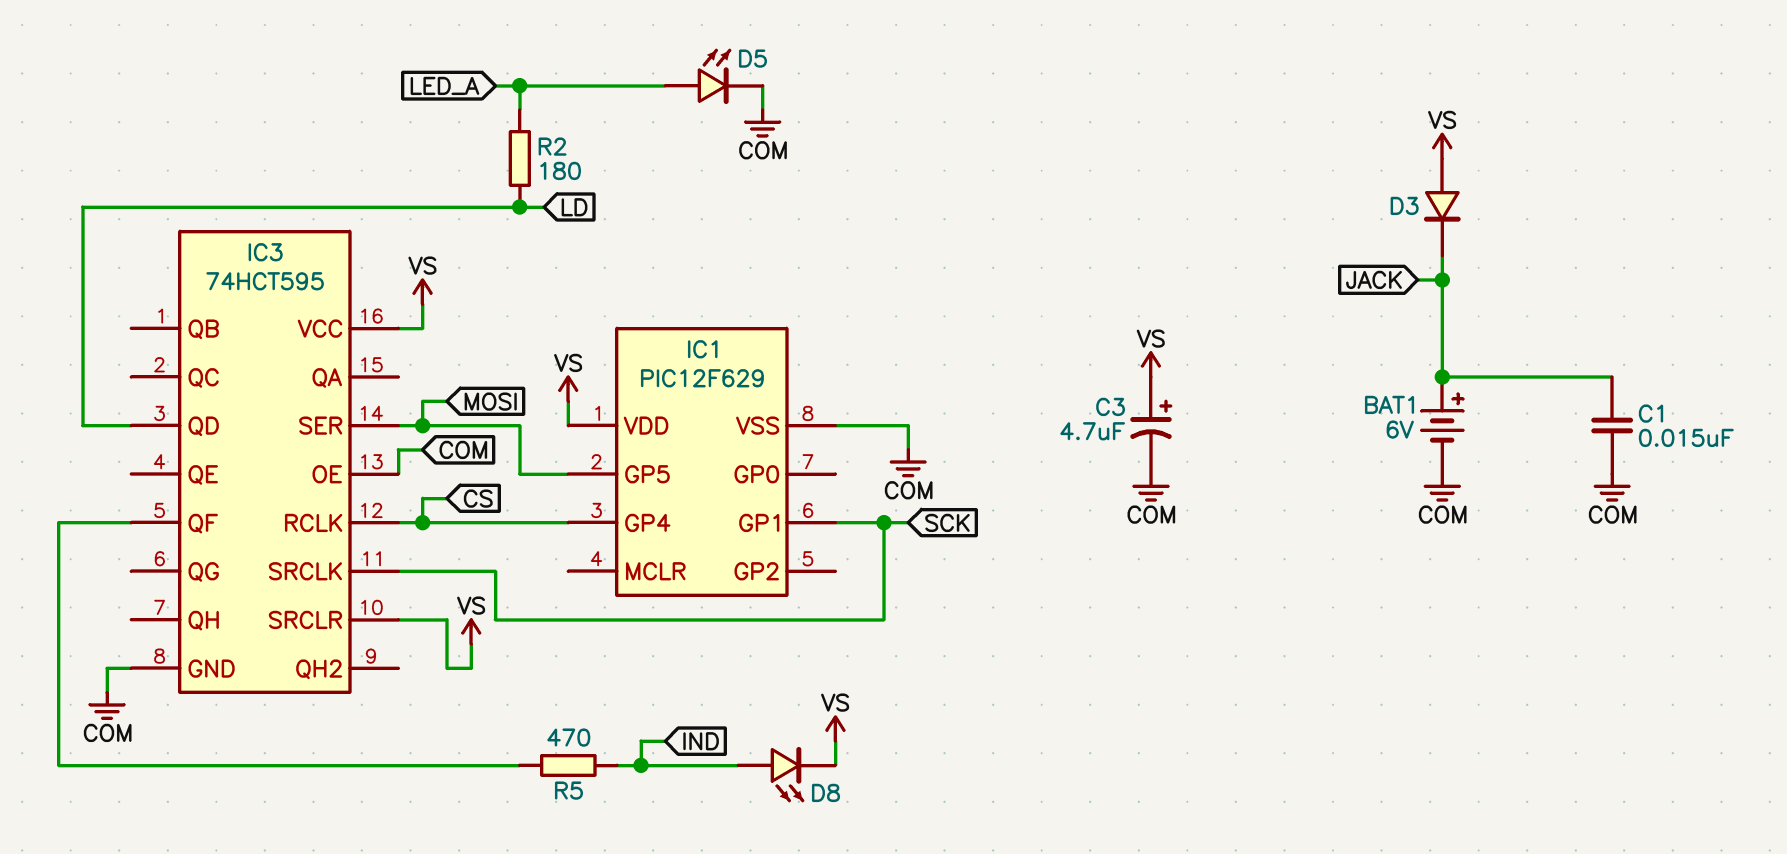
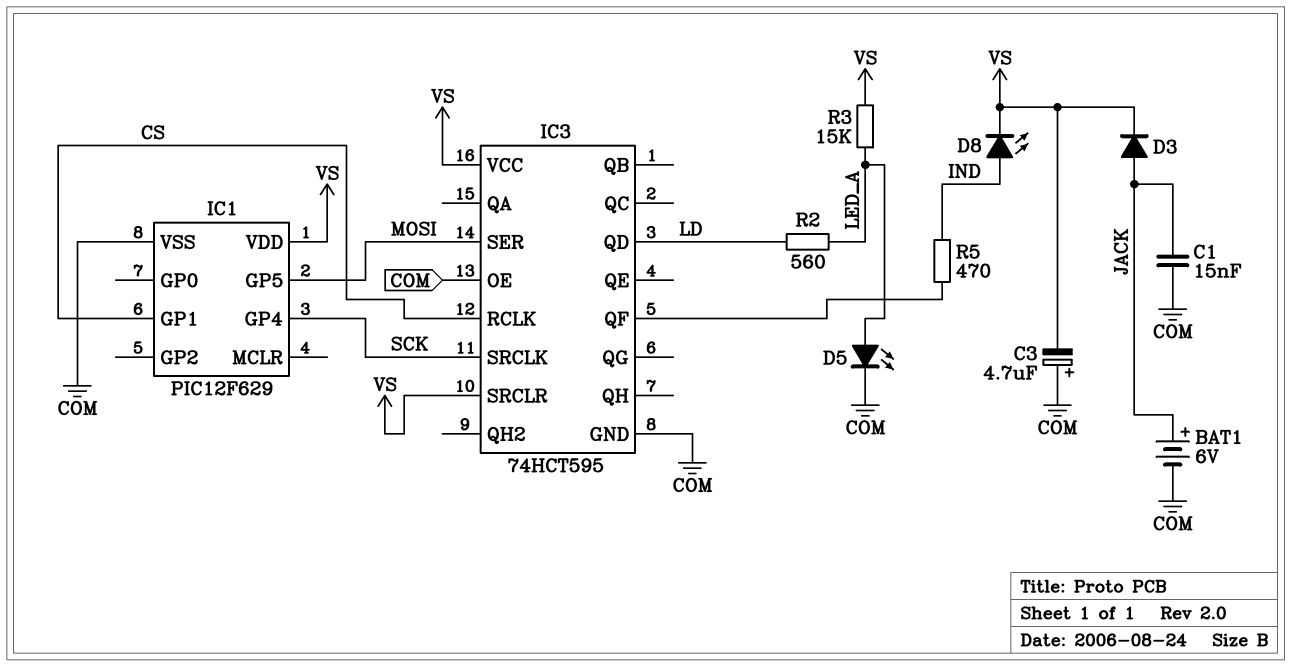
C3: 4.7uF (plus VS, minus COM) -> 4.7uF (plus COM, minus VS)
D3: diode (A VS, K JACK) -> diode (A JACK, K VS)
IC1 pin GP1: SCK -> CS
IC1 pin GP4: CS -> SCK
R2: 180 (LD, LED_A) -> 560 (LD, LED_A)
R3: none -> 15k (LED_A, VS)

